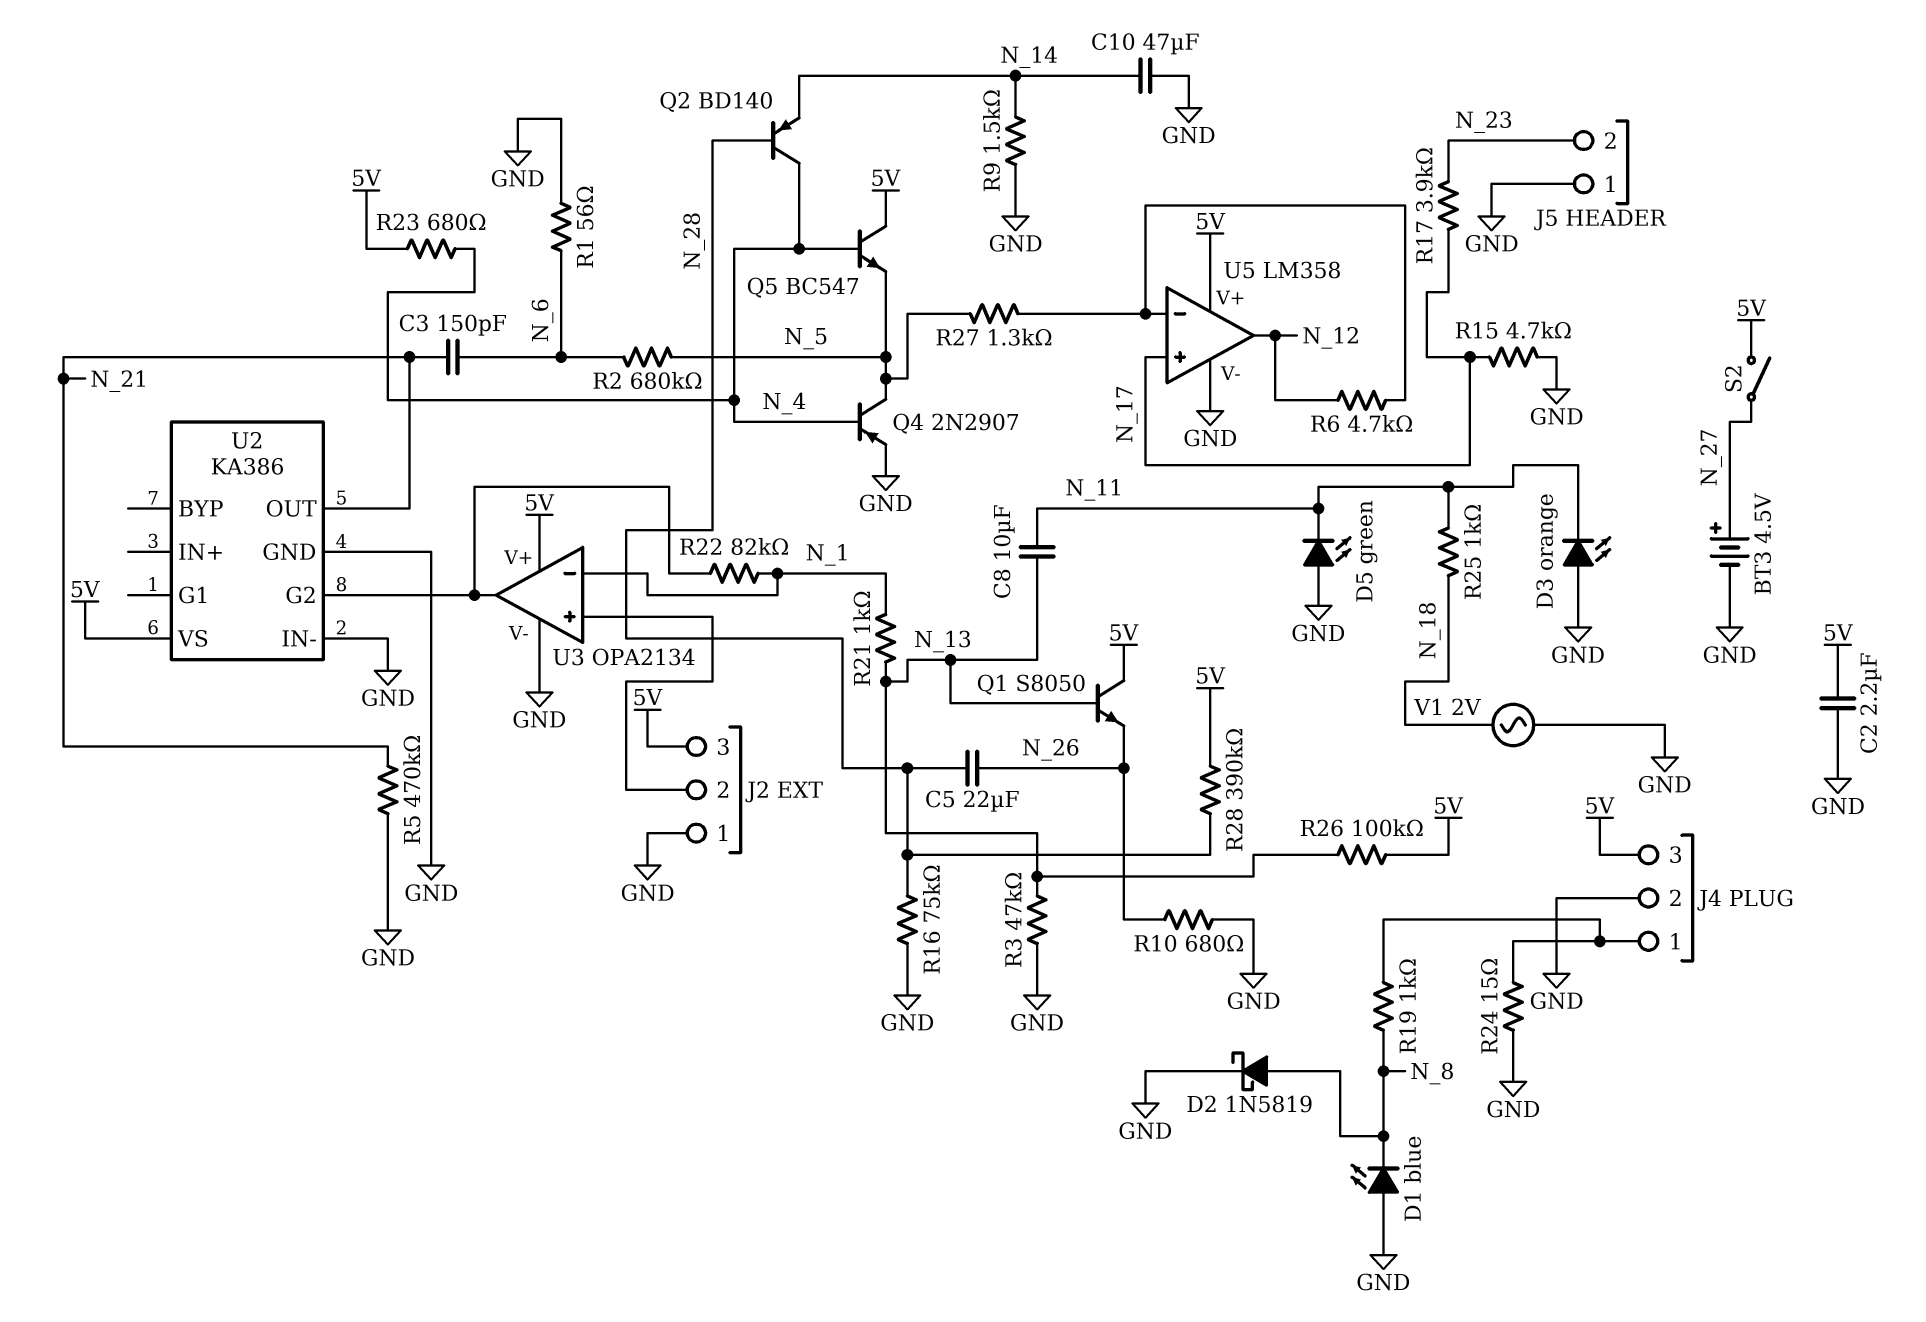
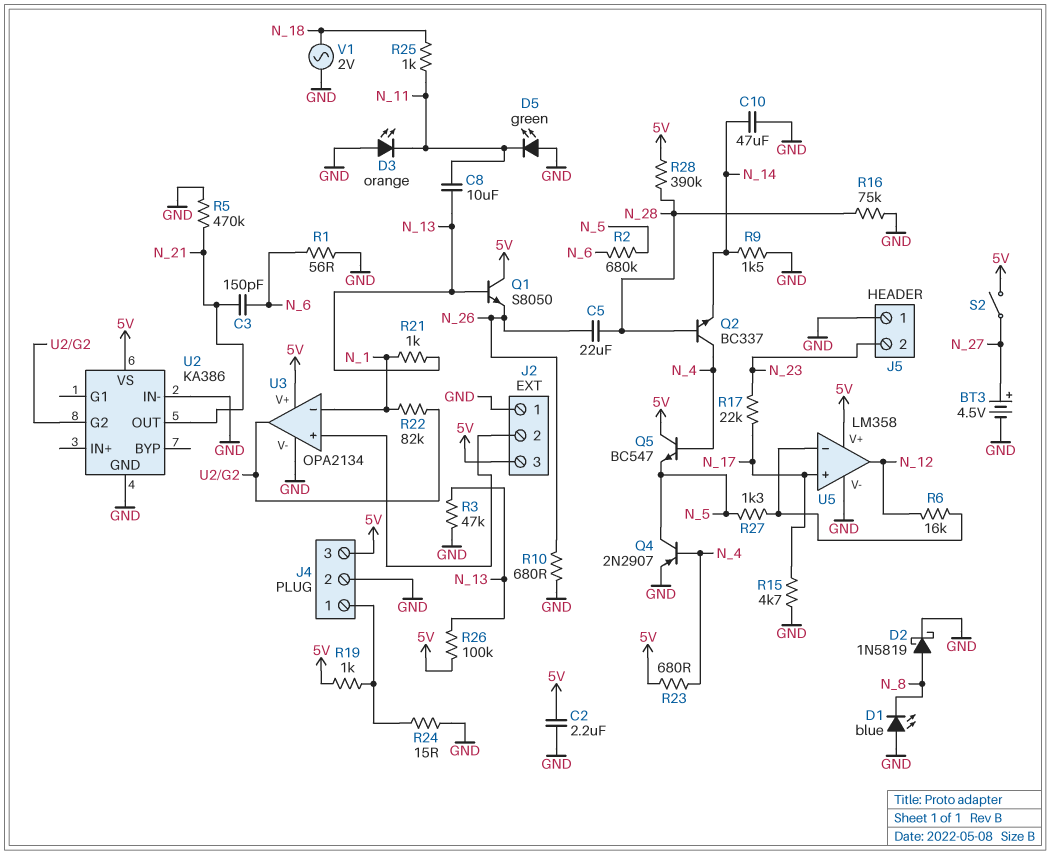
Q2: PNP BD140 (B N_28, C N_4, E N_14) -> NPN BC337 (B N_28, C N_4, E N_14)
R6: 4.7k (N_12, U5/in-) -> 16k (N_12, U5/in-)
R17: 3.9k (N_17, N_23) -> 22k (N_17, N_23)
R19: 1k (J4/1, N_8) -> 1k (5V, J4/1)

